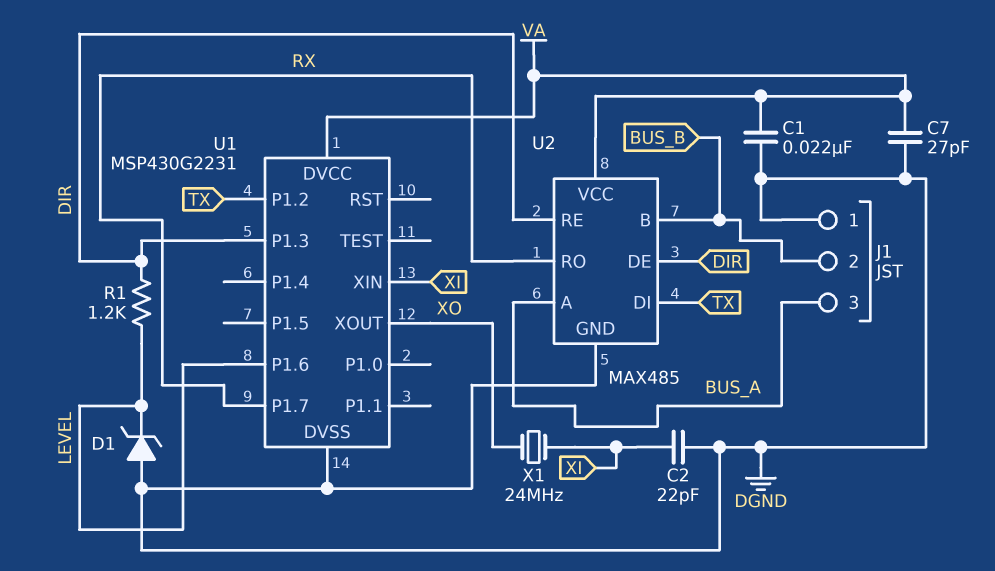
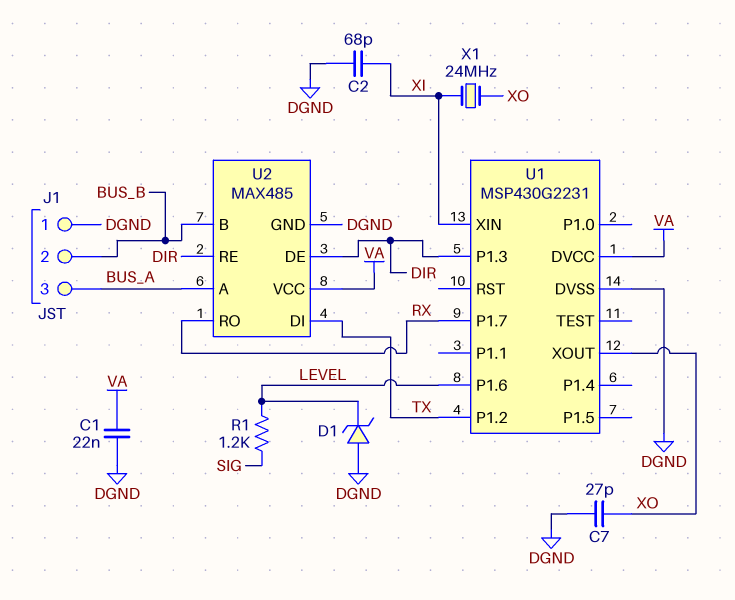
C2: 22pF (DGND, XI) -> 68pF (DGND, XI)
C7: 27pF (DGND, VA) -> 27pF (DGND, XO)
R1: 1.2k (DIR, LEVEL) -> 1.2k (LEVEL, SIG)

